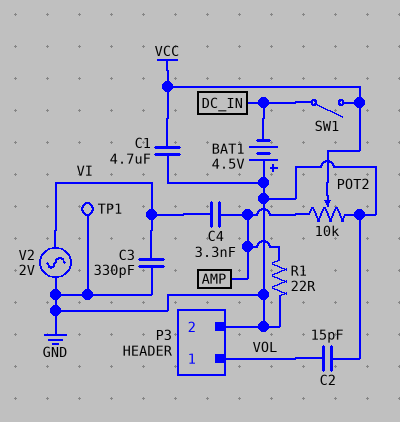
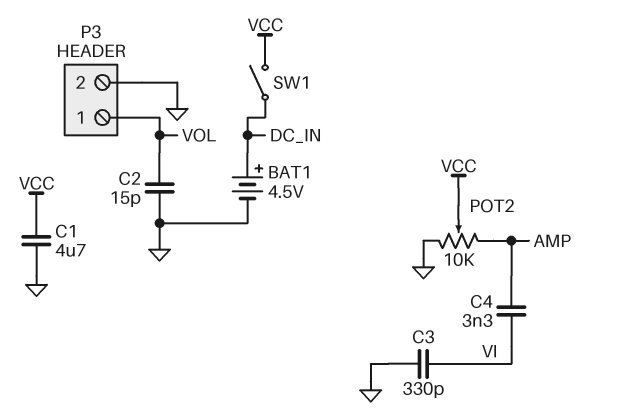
BAT1: 4.5V (plus GND, minus DC_IN) -> 4.5V (plus DC_IN, minus GND)
R1: 22 (AMP, GND) -> none
TP1: test point (GND) -> none
V2: AC 2V (GND, VI) -> none

